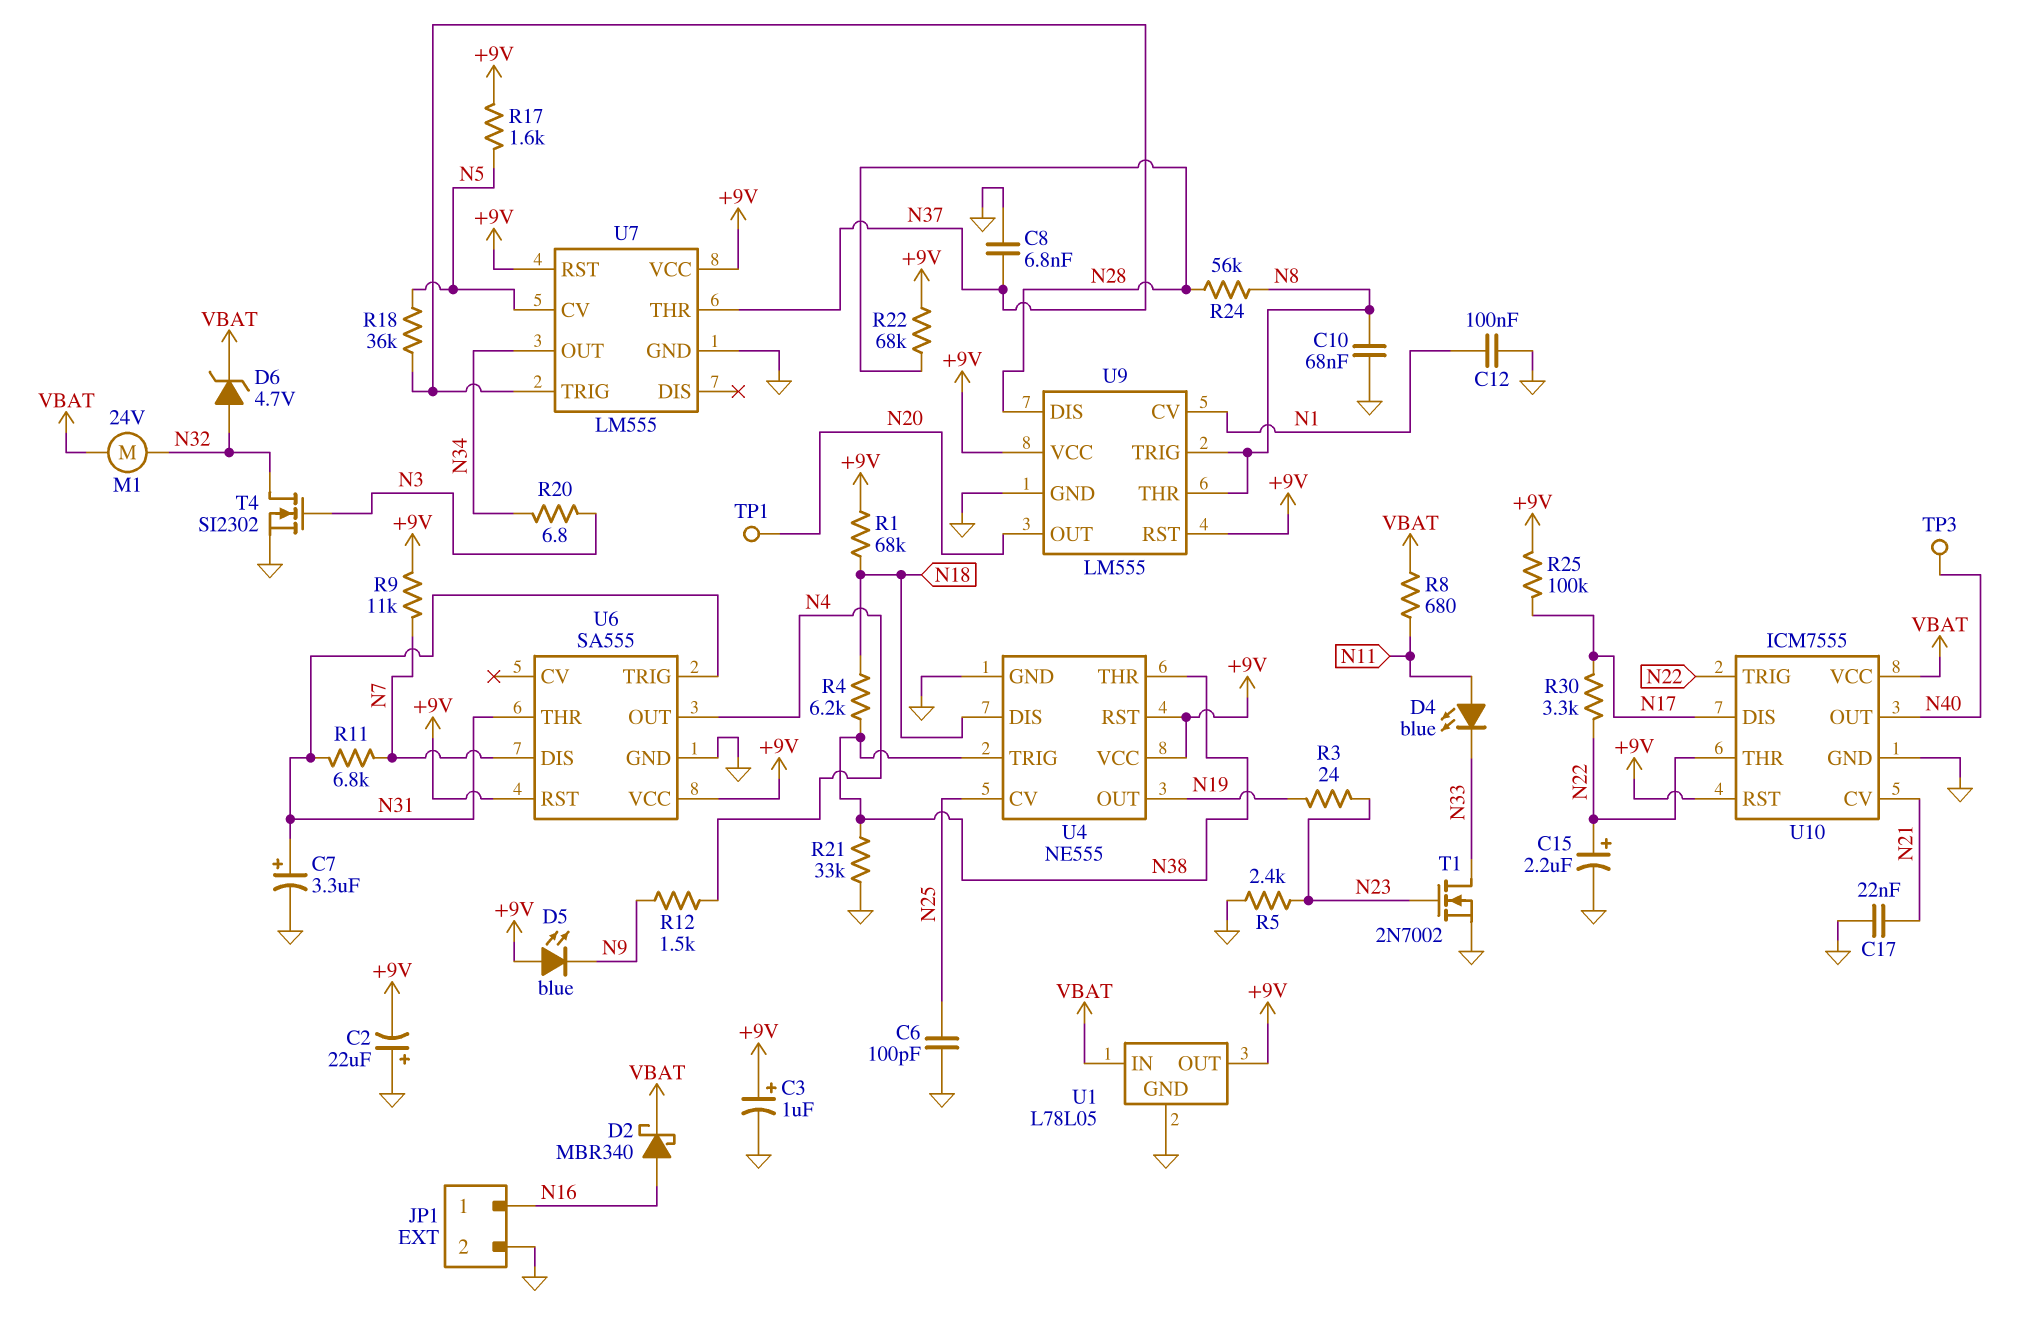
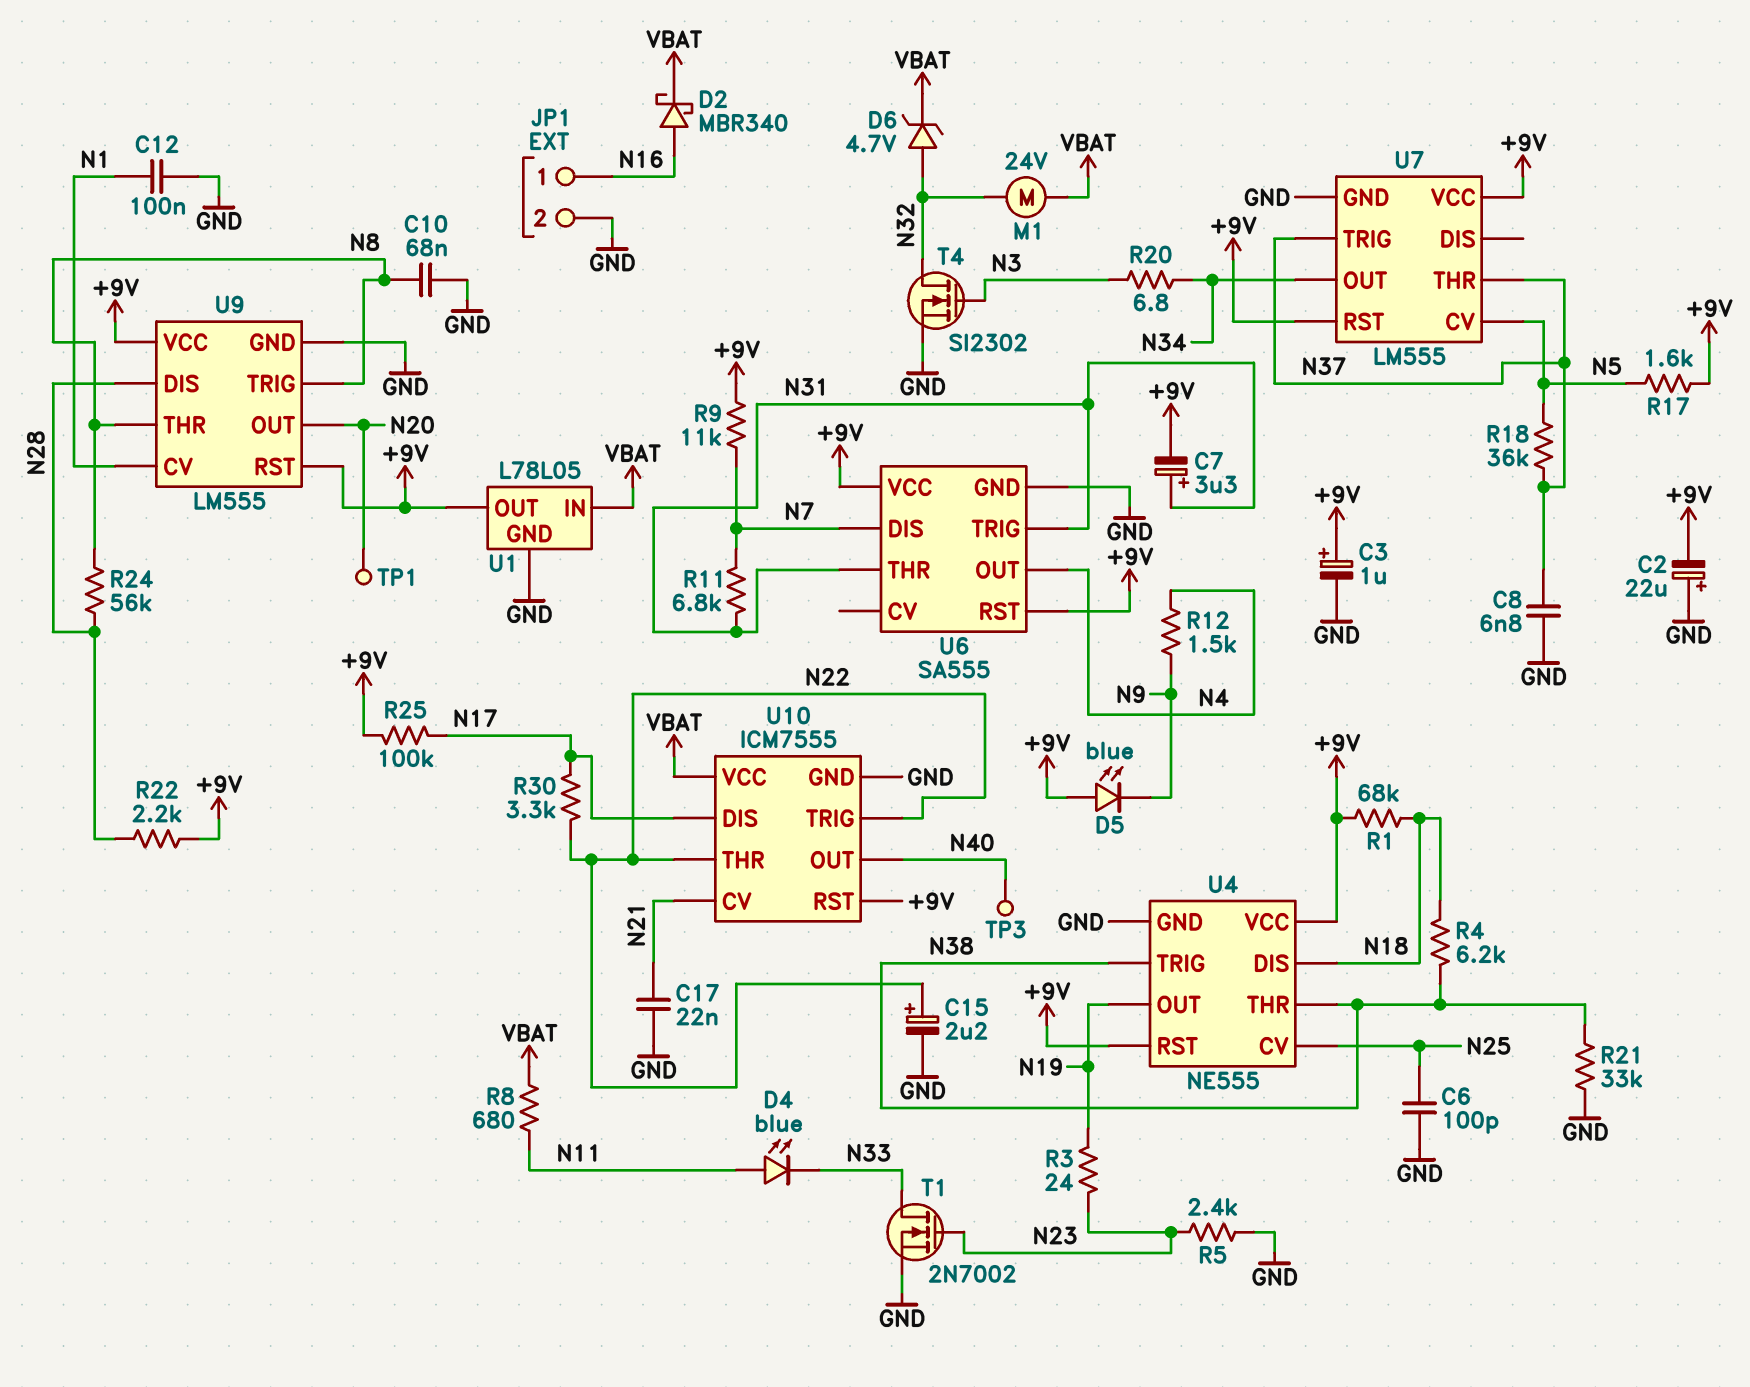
C7: 3.3uF (plus N31, minus GND) -> 3.3uF (plus N31, minus +9V)
R22: 68k (+9V, N28) -> 2.2k (+9V, N28)

